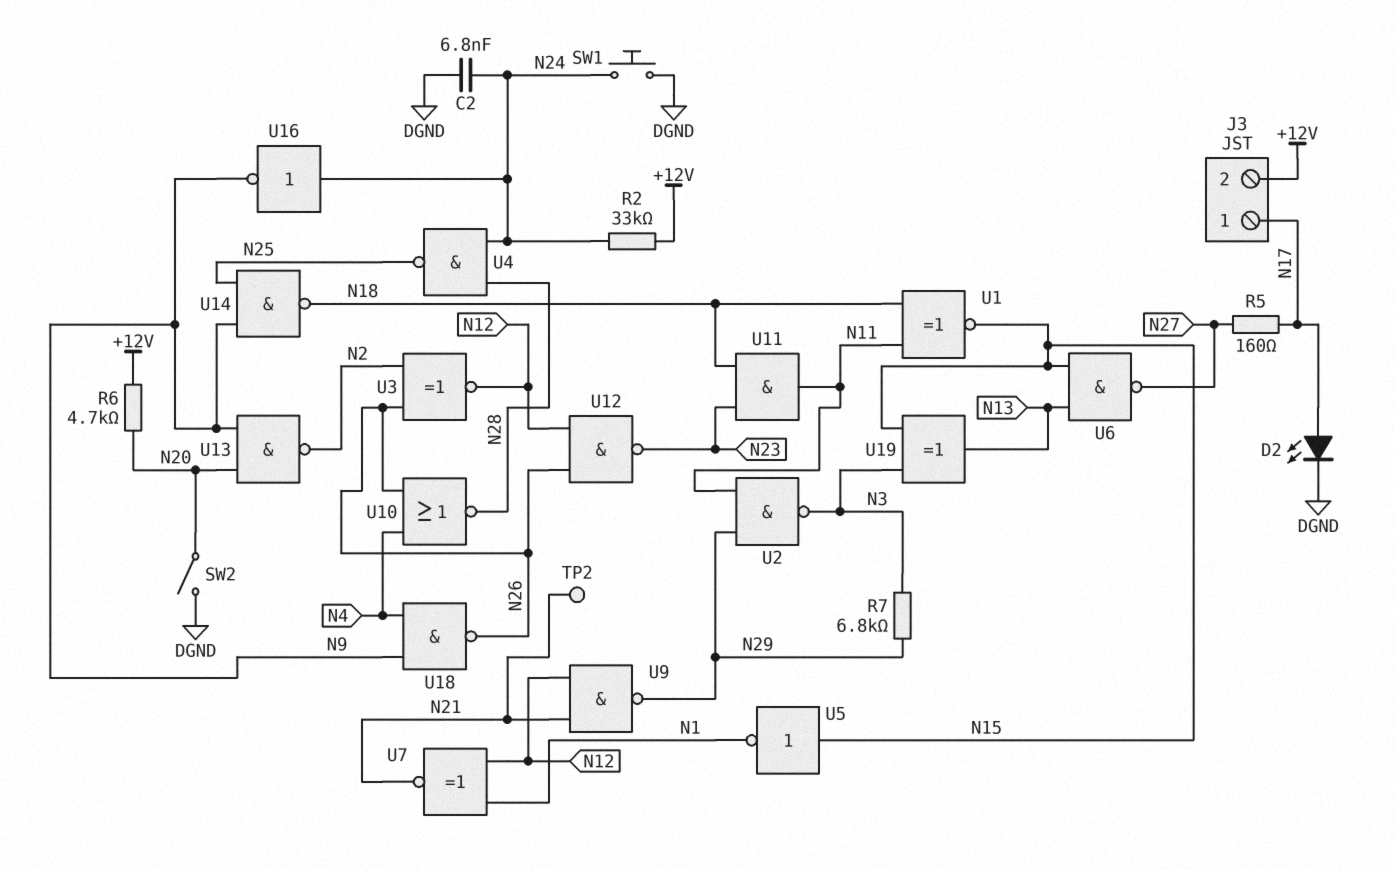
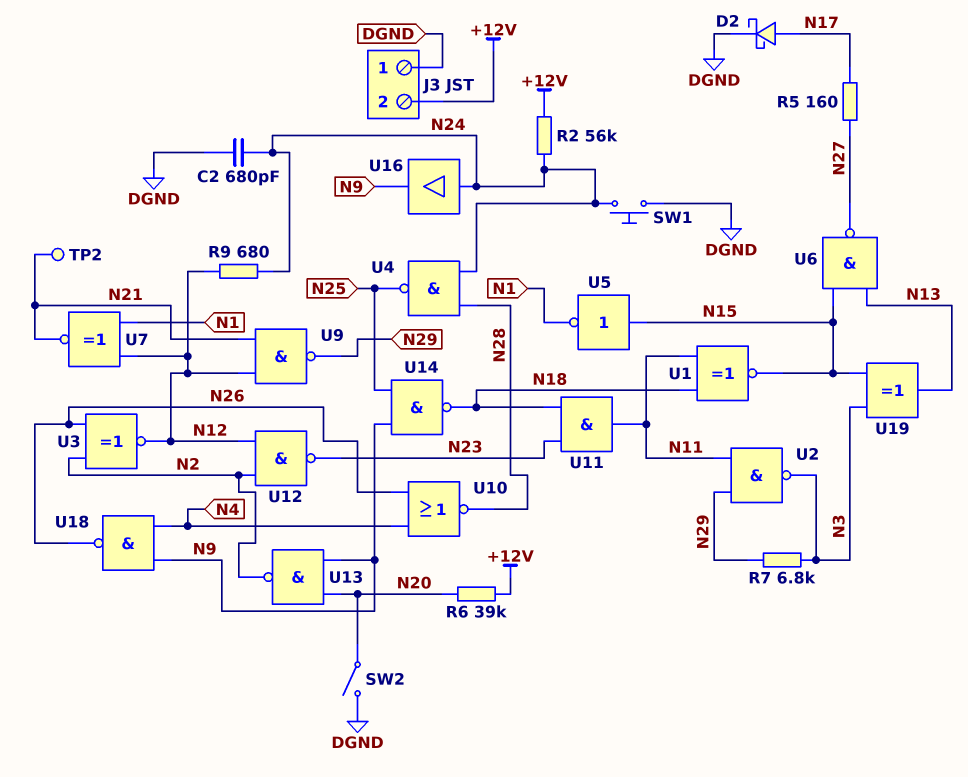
C2: 6.8nF (DGND, N24) -> 680pF (DGND, N24)
D2: LED (A N17, K DGND) -> schottky (A N17, K DGND)
J3 pin 1: N17 -> DGND
R2: 33k (+12V, N24) -> 56k (+12V, N24)
R6: 4.7k (+12V, N20) -> 39k (+12V, N20)
R9: none -> 680 (N12, N24)
U12: NAND (in N12, in N26, out N23) -> NAND (in N2, in N12, out N23)
U16: NOT (in N24, out N9) -> buffer (in N24, out N9)

